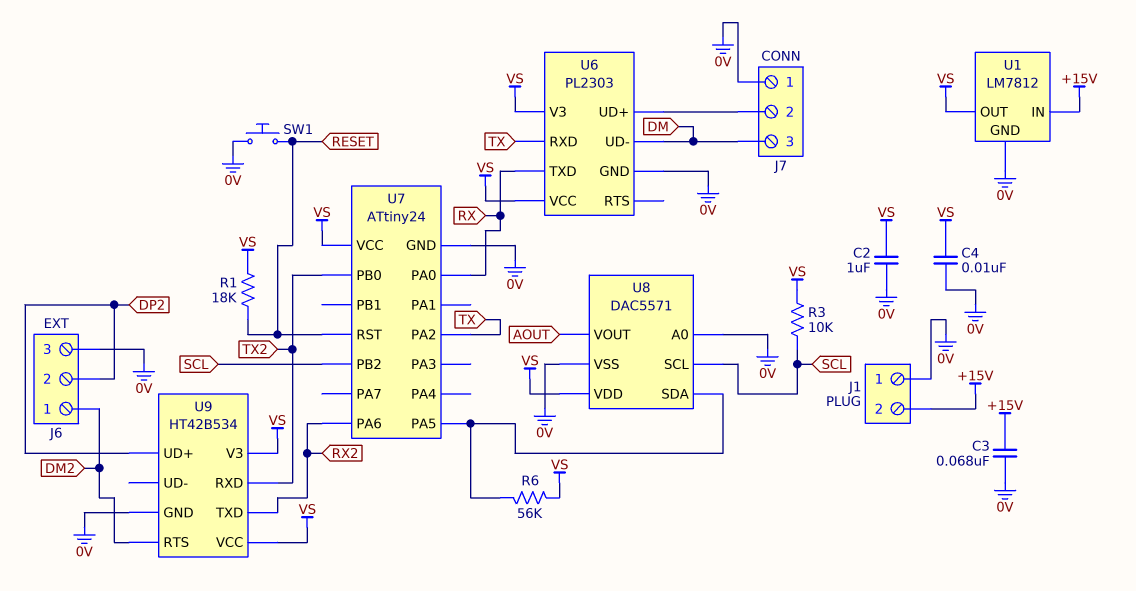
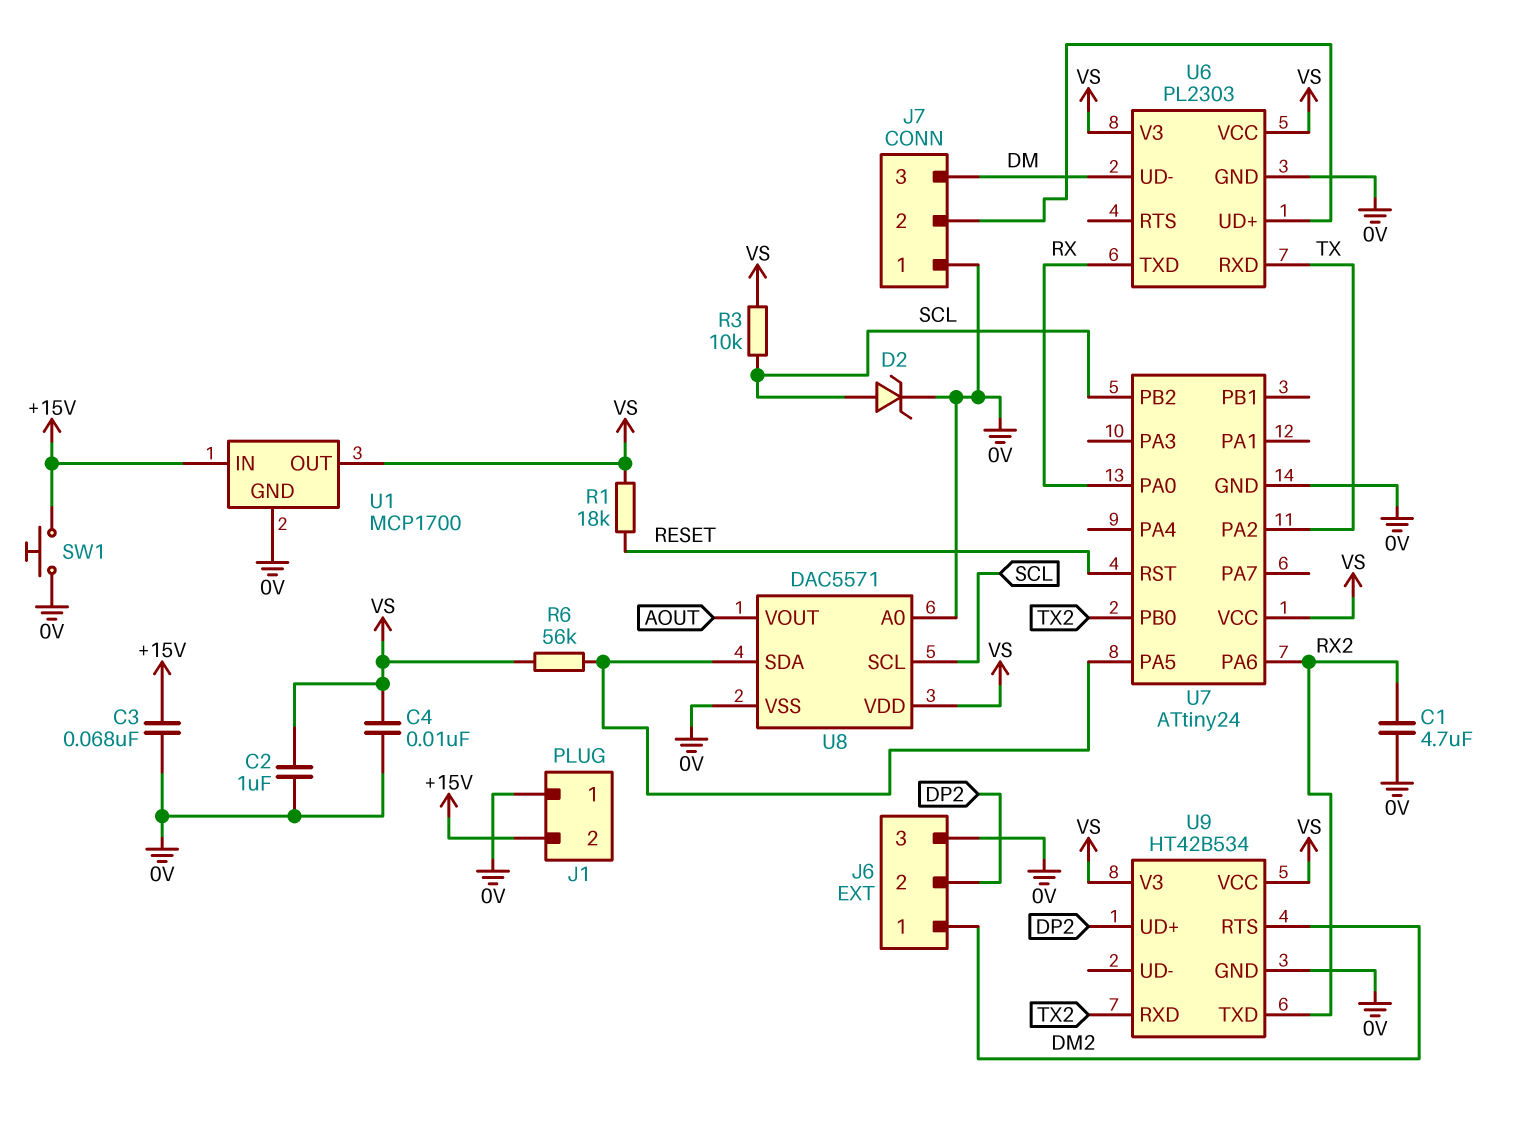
C1: none -> 4.7uF (0V, RX2)
D2: none -> zener (A SCL, K 0V)
SW1: button (0V, RESET) -> button (+15V, 0V)
U1: LM7812 -> MCP1700

